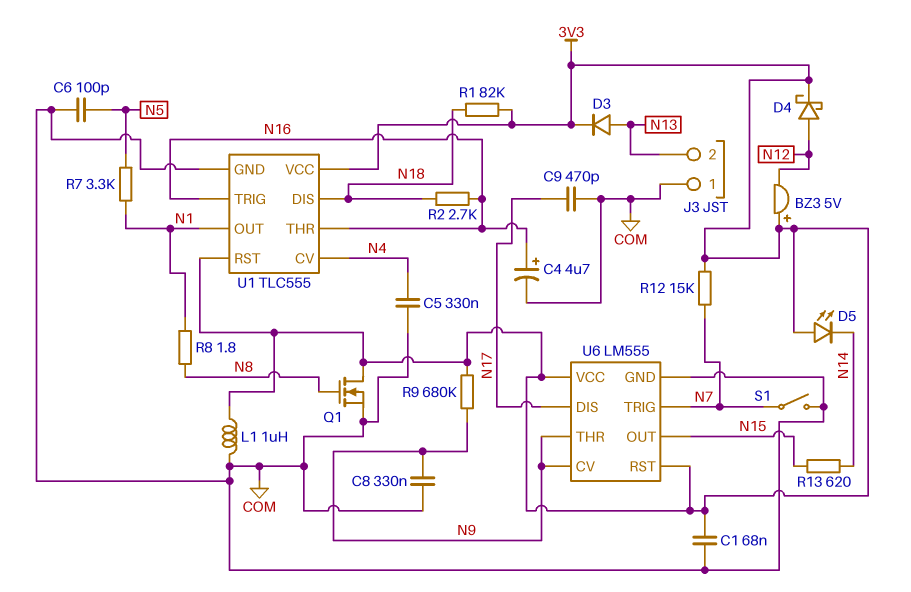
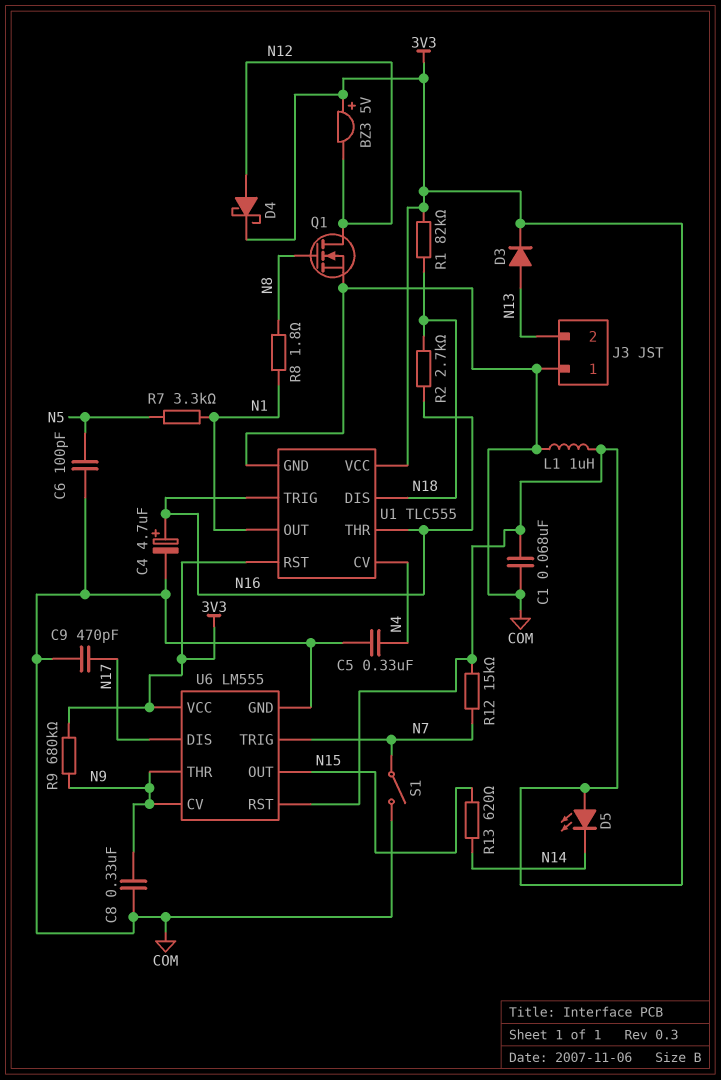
Q1: NMOS (G N8, D 3V3, S COM) -> NMOS (G N8, D N12, S COM)

